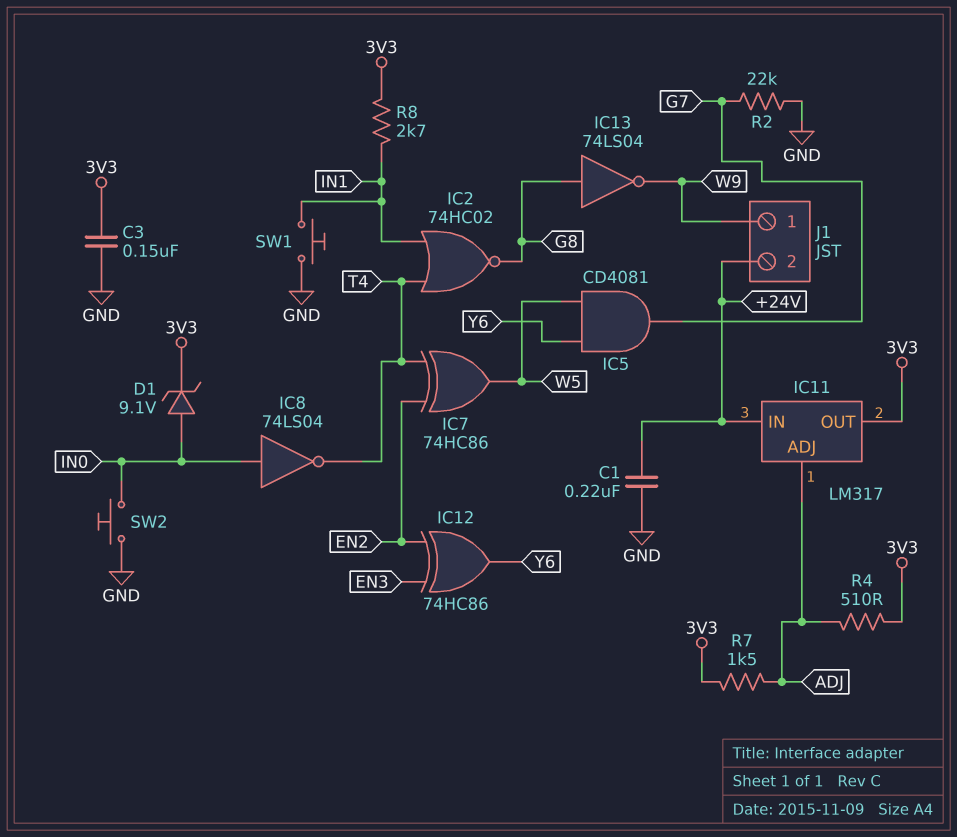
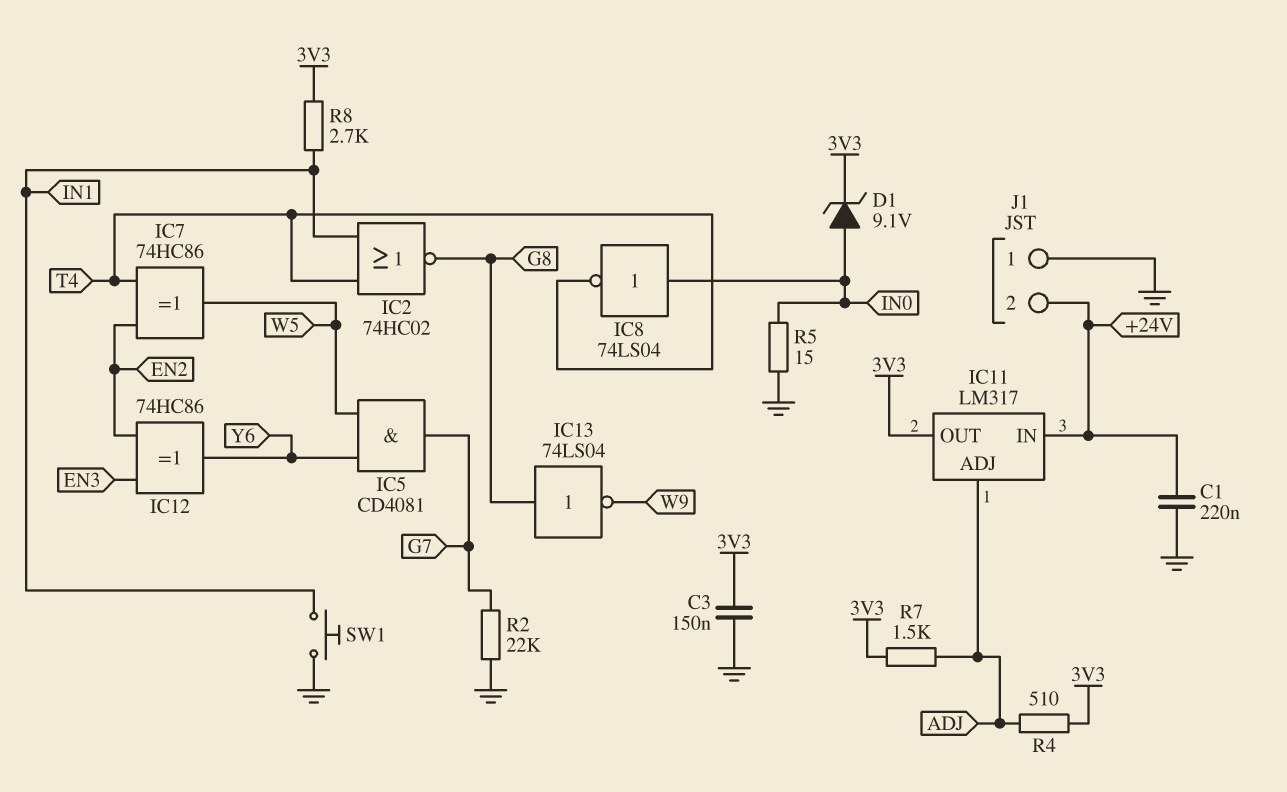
J1 pin 1: W9 -> GND
R5: none -> 15 (GND, IN0)
SW2: button (GND, IN0) -> none

